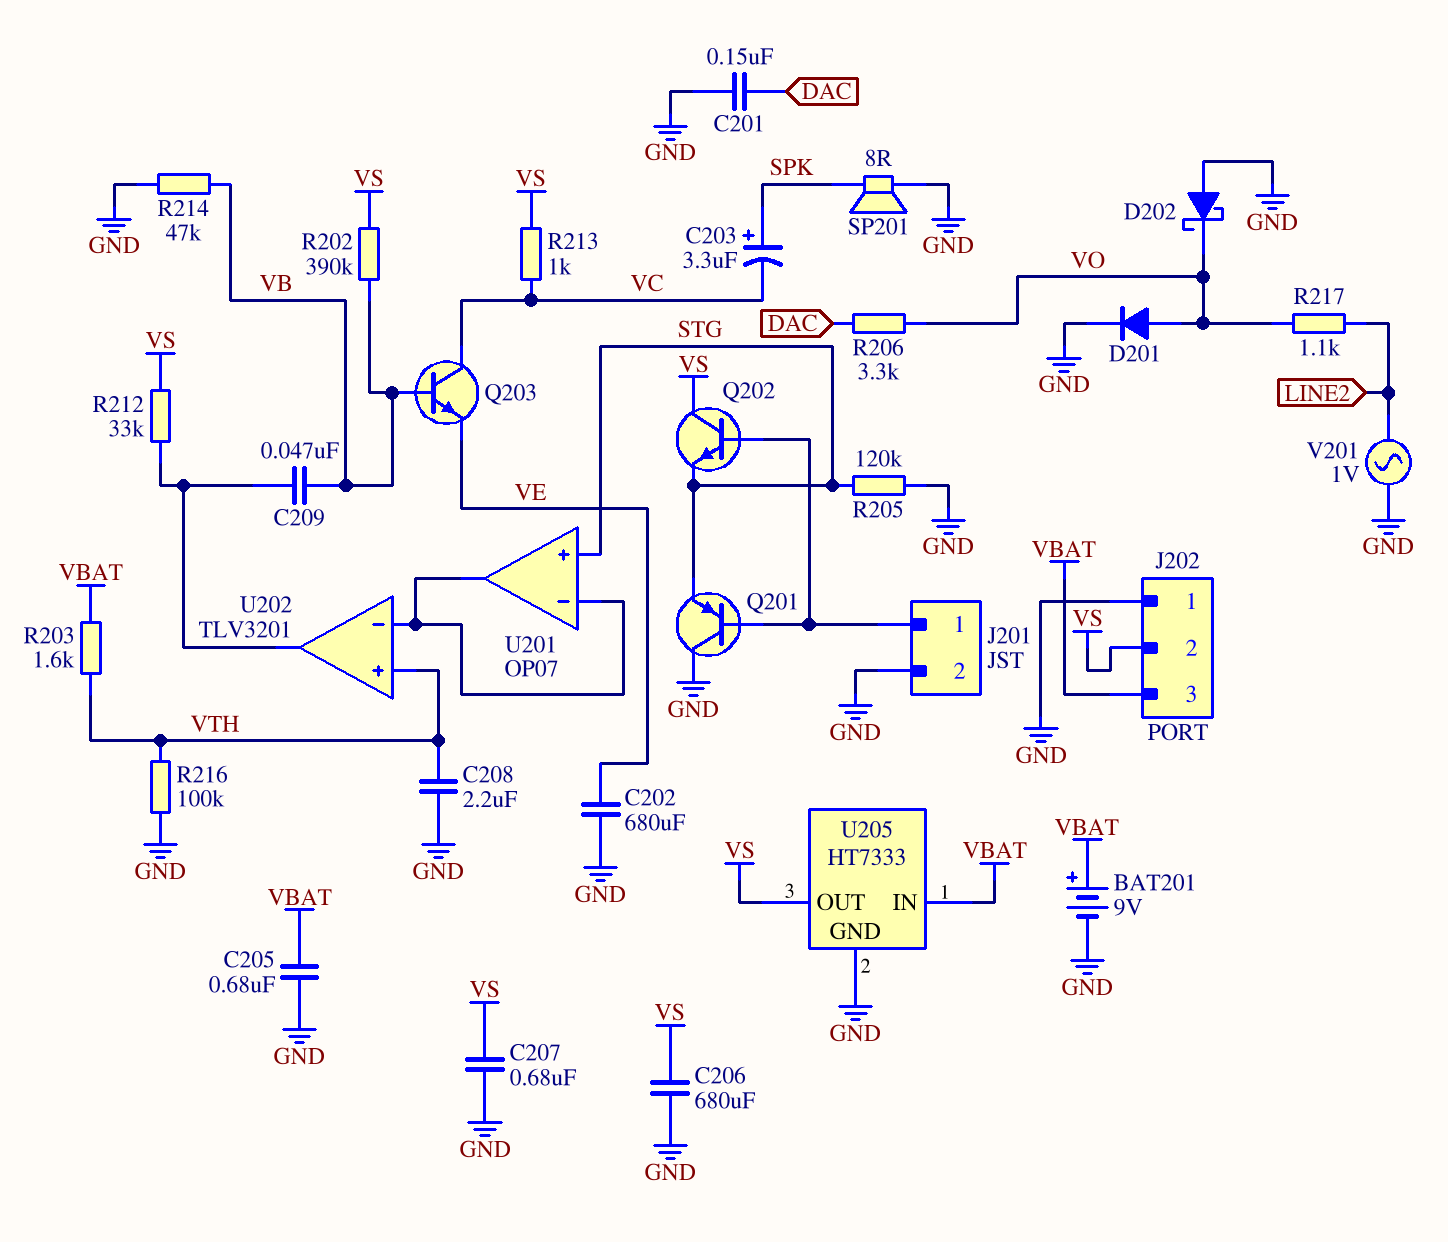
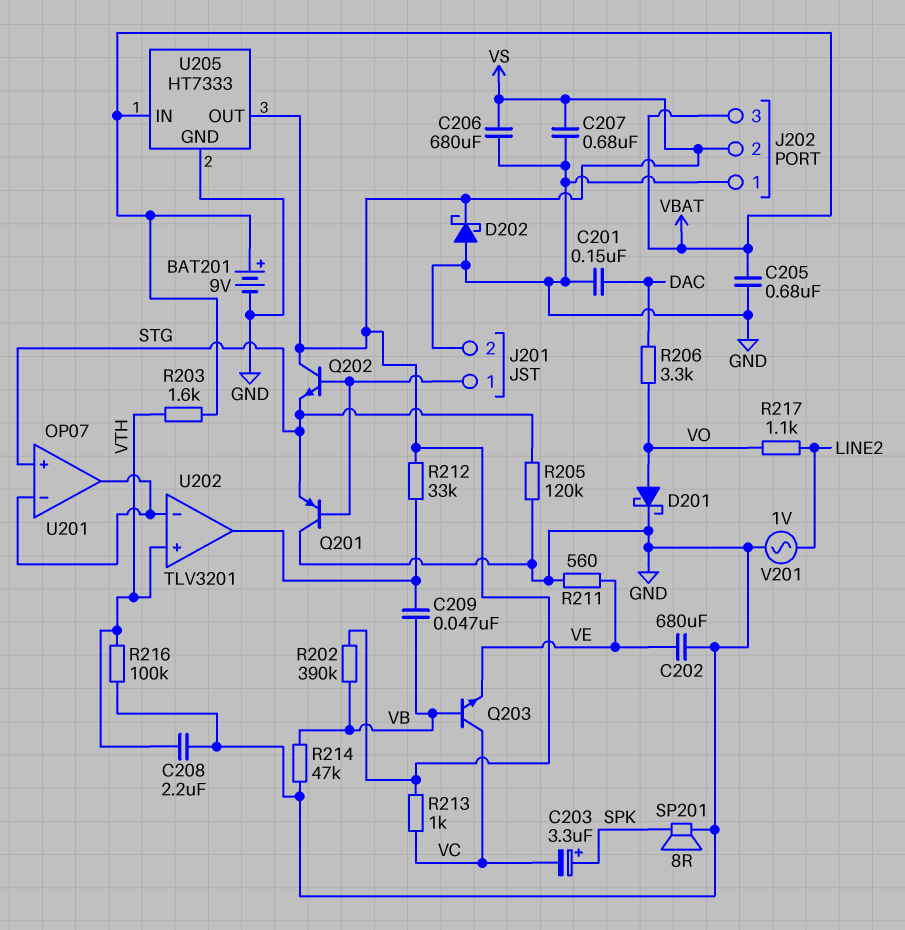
D201: diode (A VO, K GND) -> schottky (A VO, K GND)
D202: schottky (A GND, K VO) -> schottky (A GND, K VS)
R211: none -> 560 (GND, VE)

